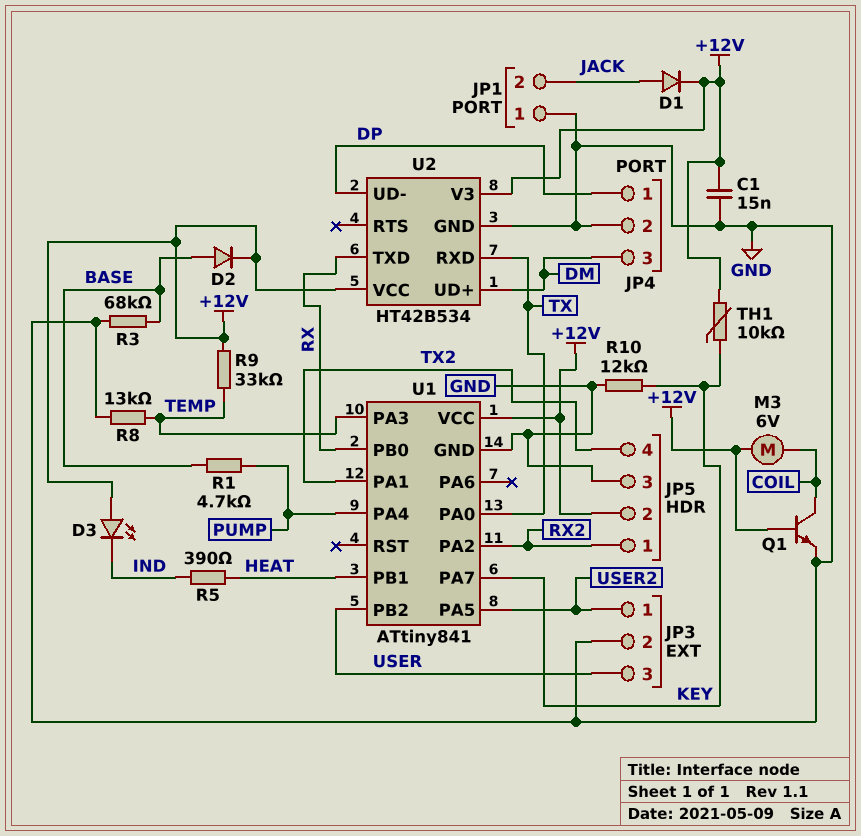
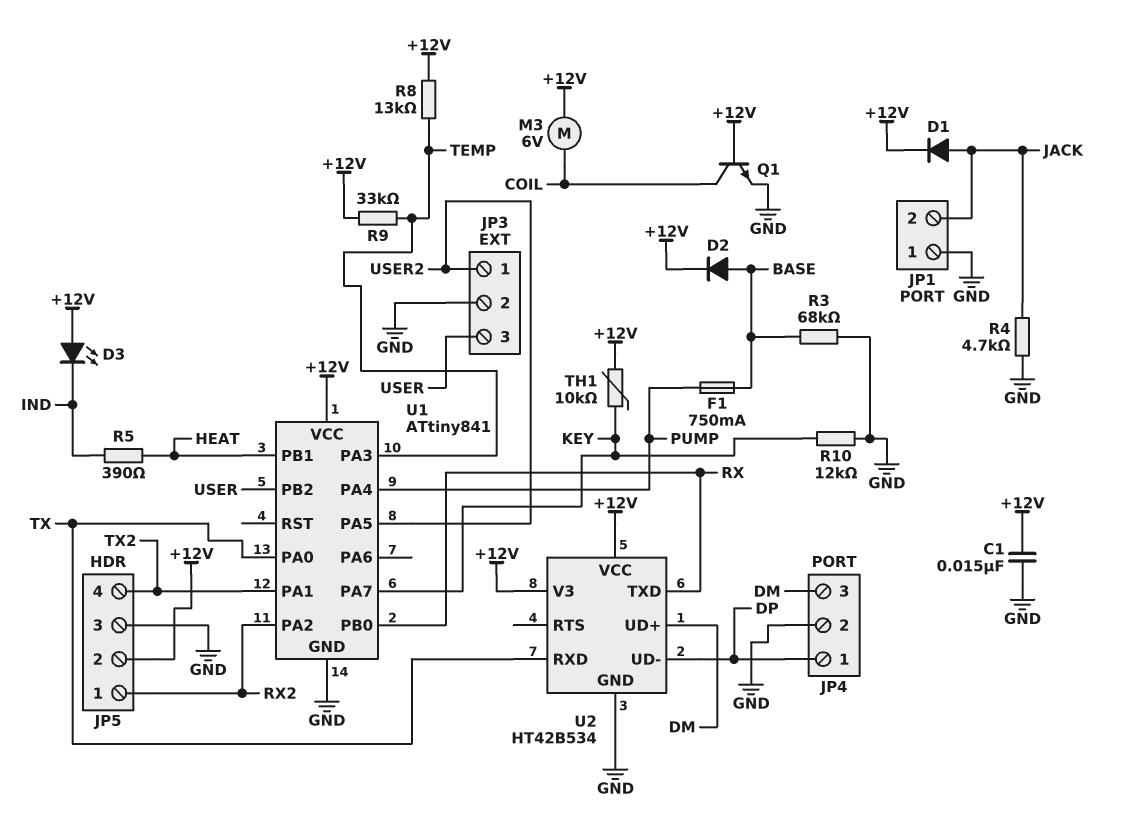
F1: none -> 750mA (BASE, PUMP)
R1: 4.7k (BASE, PUMP) -> none
R4: none -> 4.7k (GND, JACK)
R8: 13k (GND, TEMP) -> 13k (+12V, TEMP)

